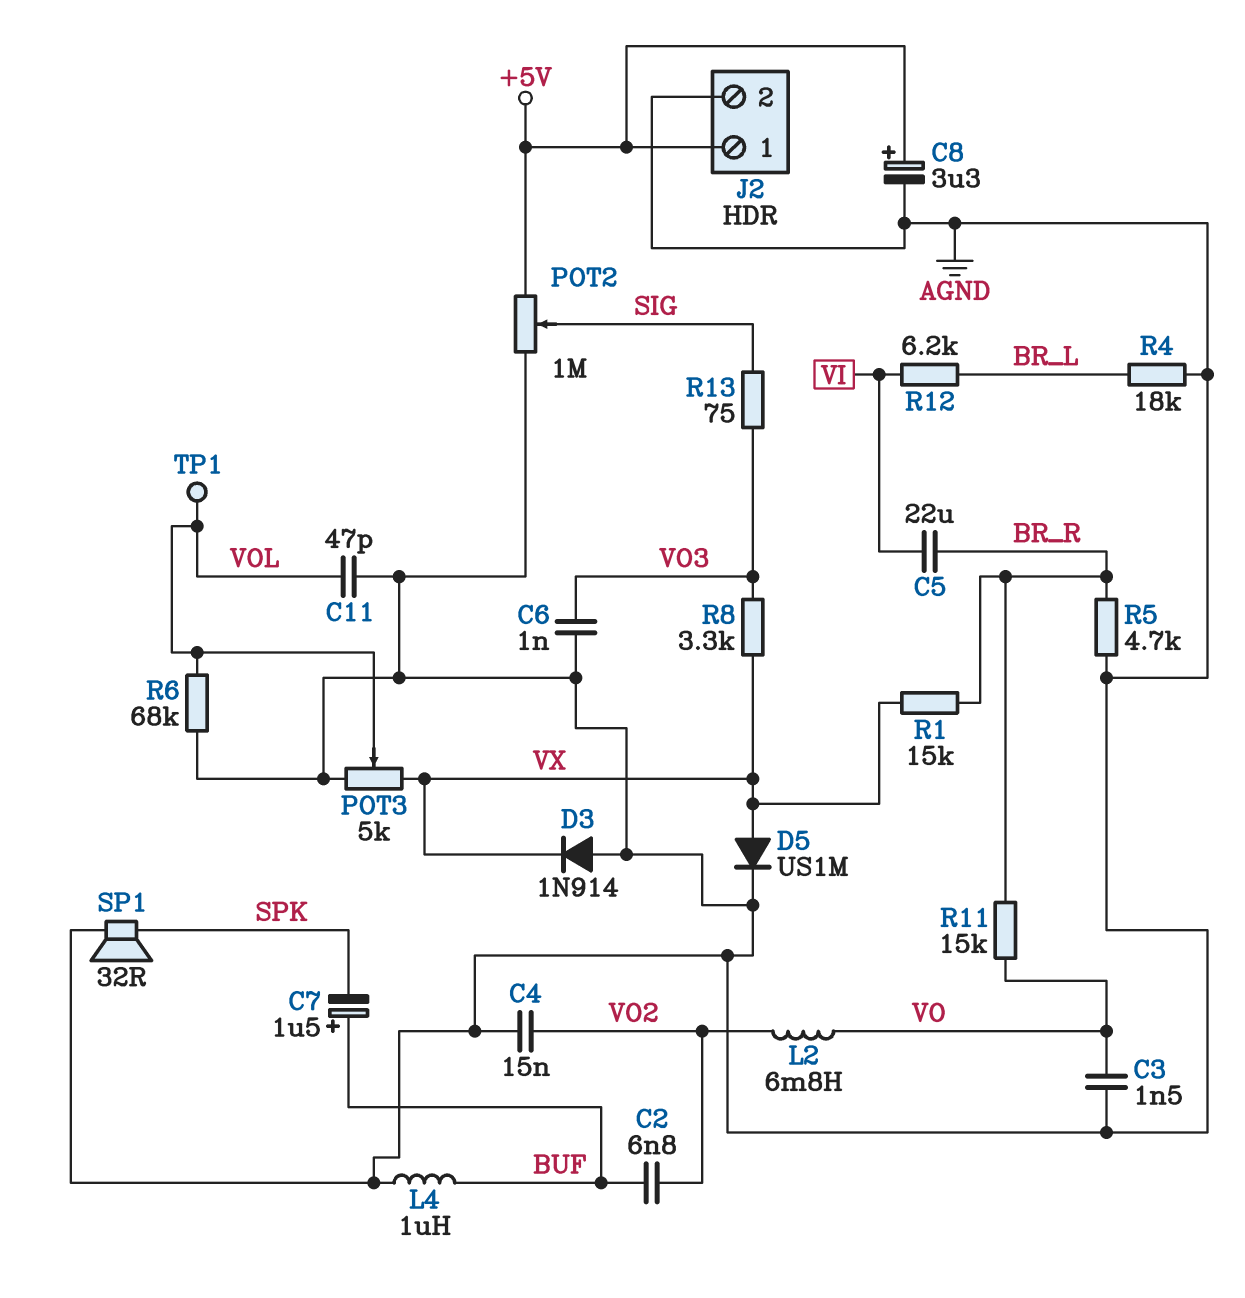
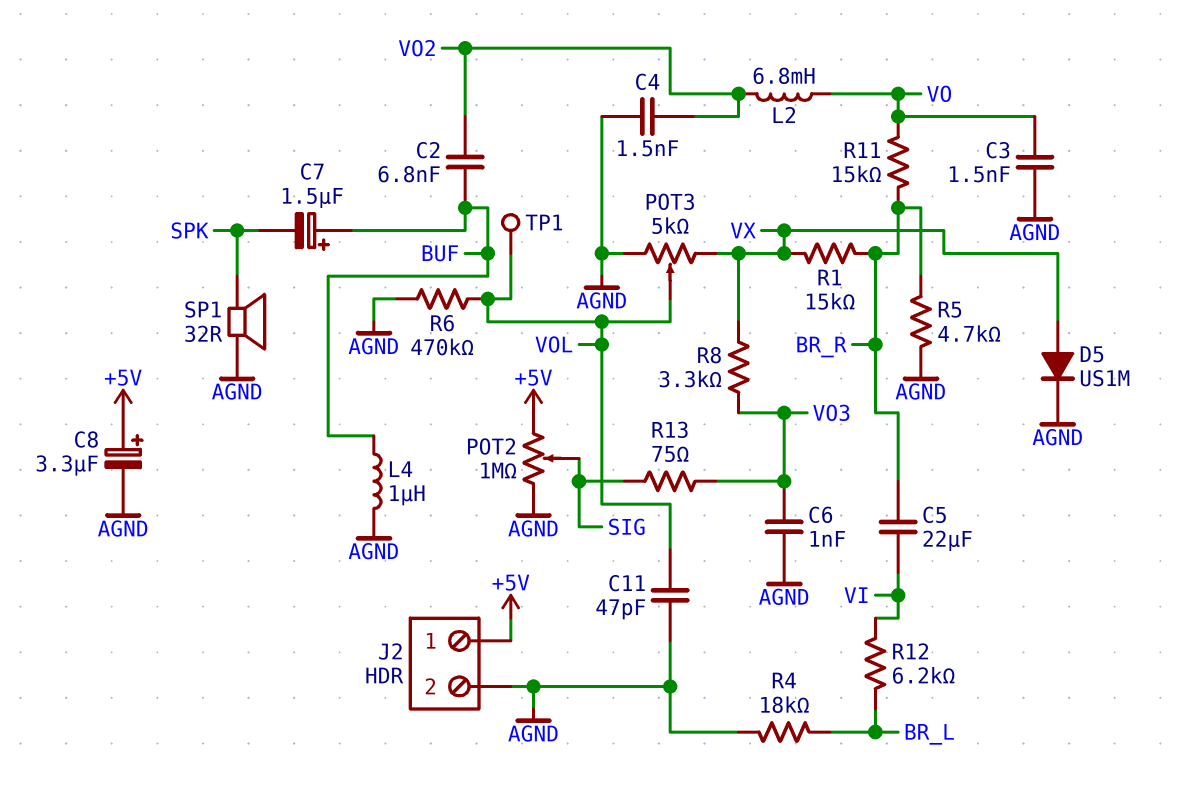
C4: 15nF (AGND, VO2) -> 1.5nF (AGND, VO2)
D3: diode 1N914 (A AGND, K VX) -> none
R6: 68k (AGND, VOL) -> 470k (AGND, VOL)

